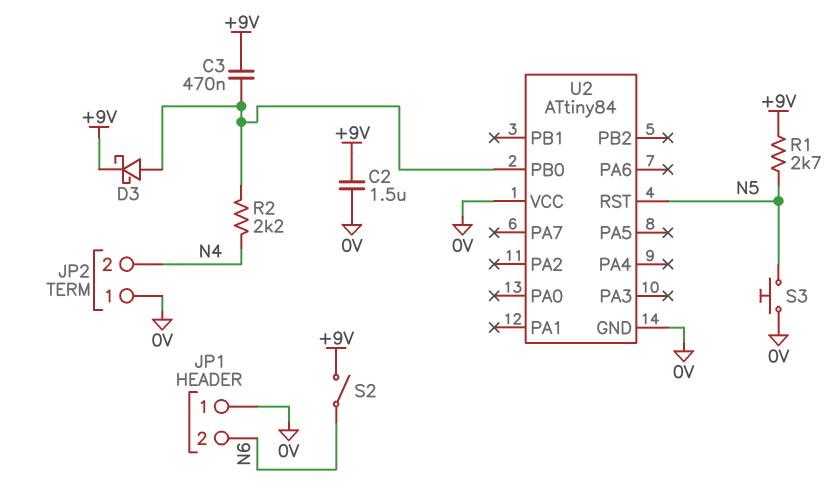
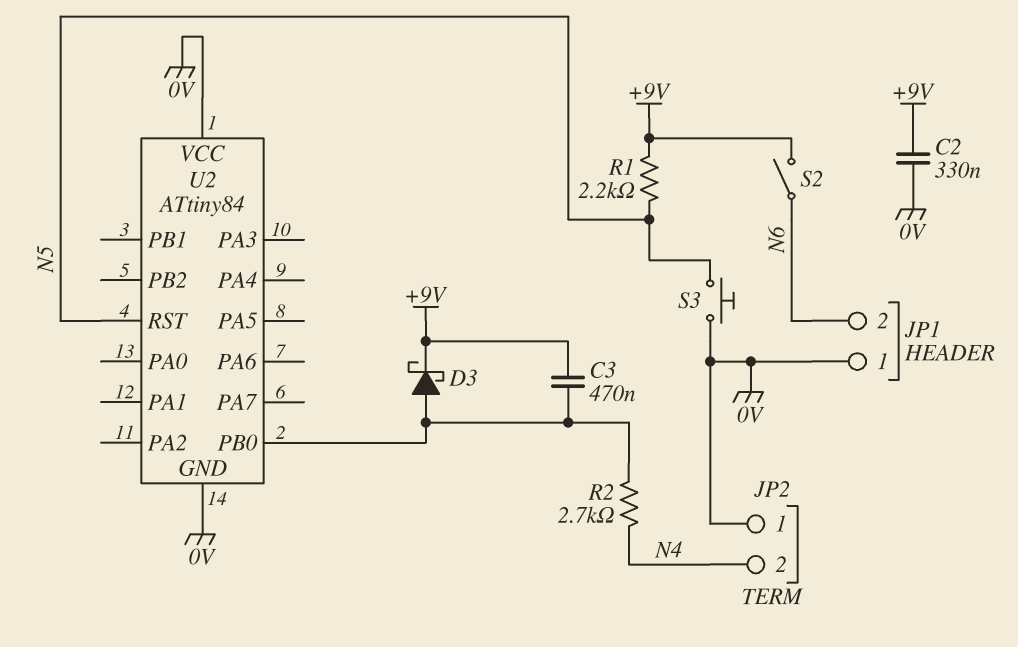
C2: 1.5uF (+9V, 0V) -> 330nF (+9V, 0V)
R1: 2.7k (+9V, N5) -> 2.2k (+9V, N5)
R2: 2.2k (N4, U2/PB0) -> 2.7k (N4, U2/PB0)

